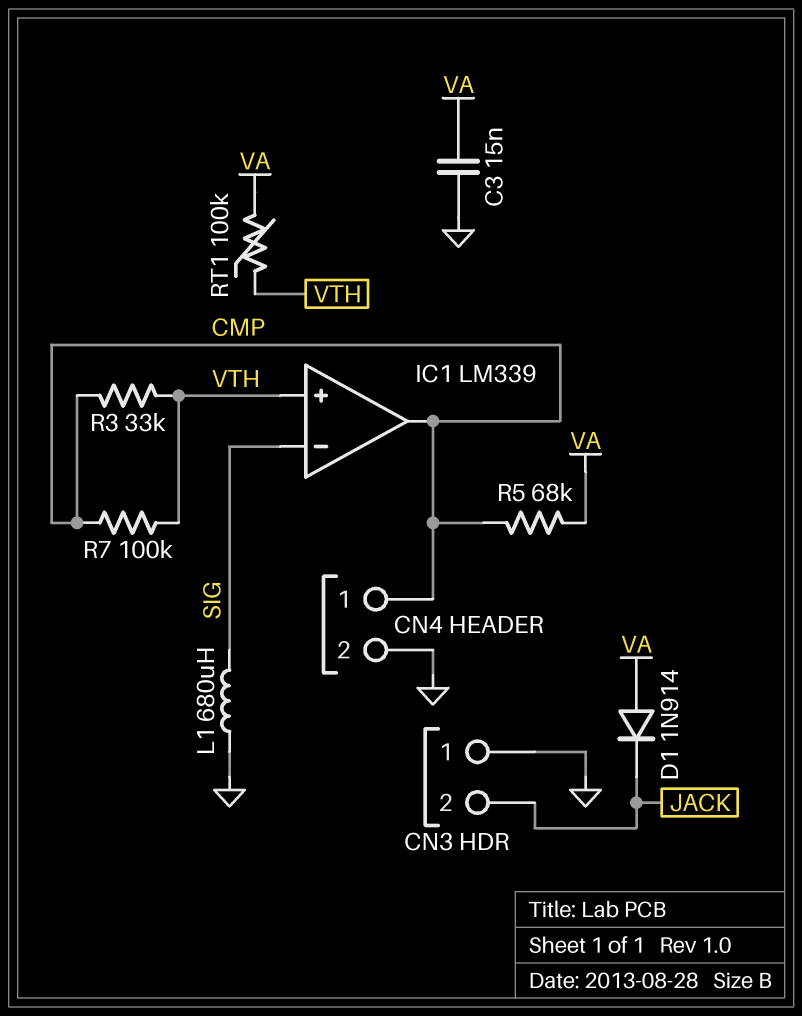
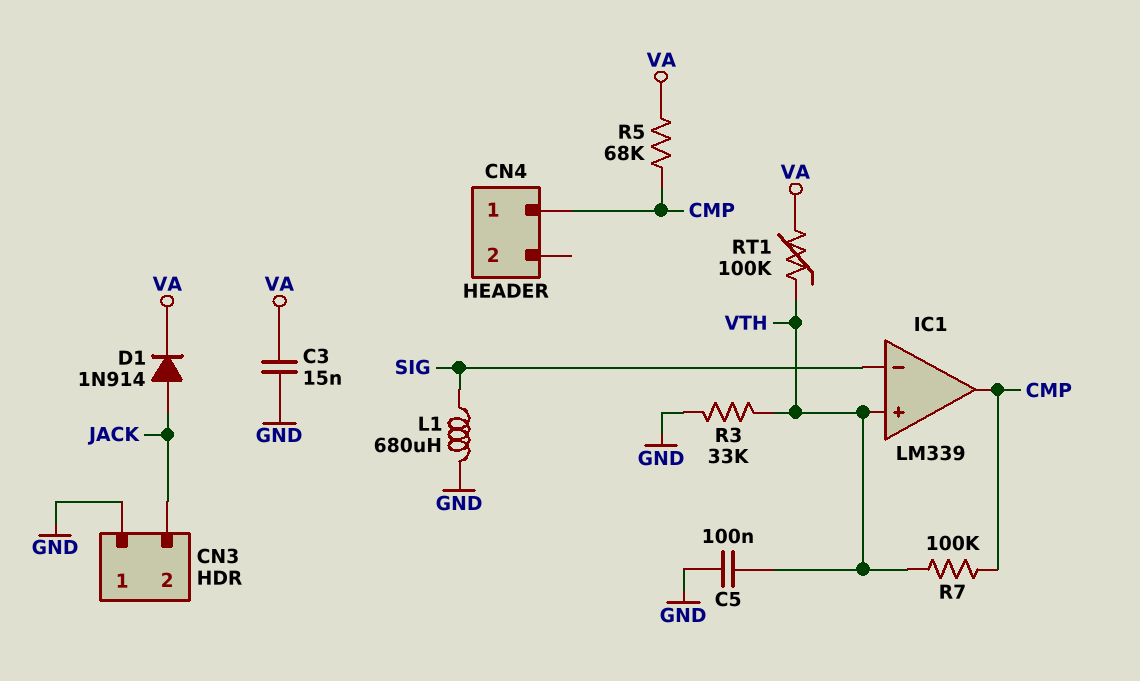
C5: none -> 100nF (GND, VTH)
CN4 pin 2: GND -> none
D1: diode 1N914 (A VA, K JACK) -> diode 1N914 (A JACK, K VA)
R3: 33k (CMP, VTH) -> 33k (GND, VTH)

